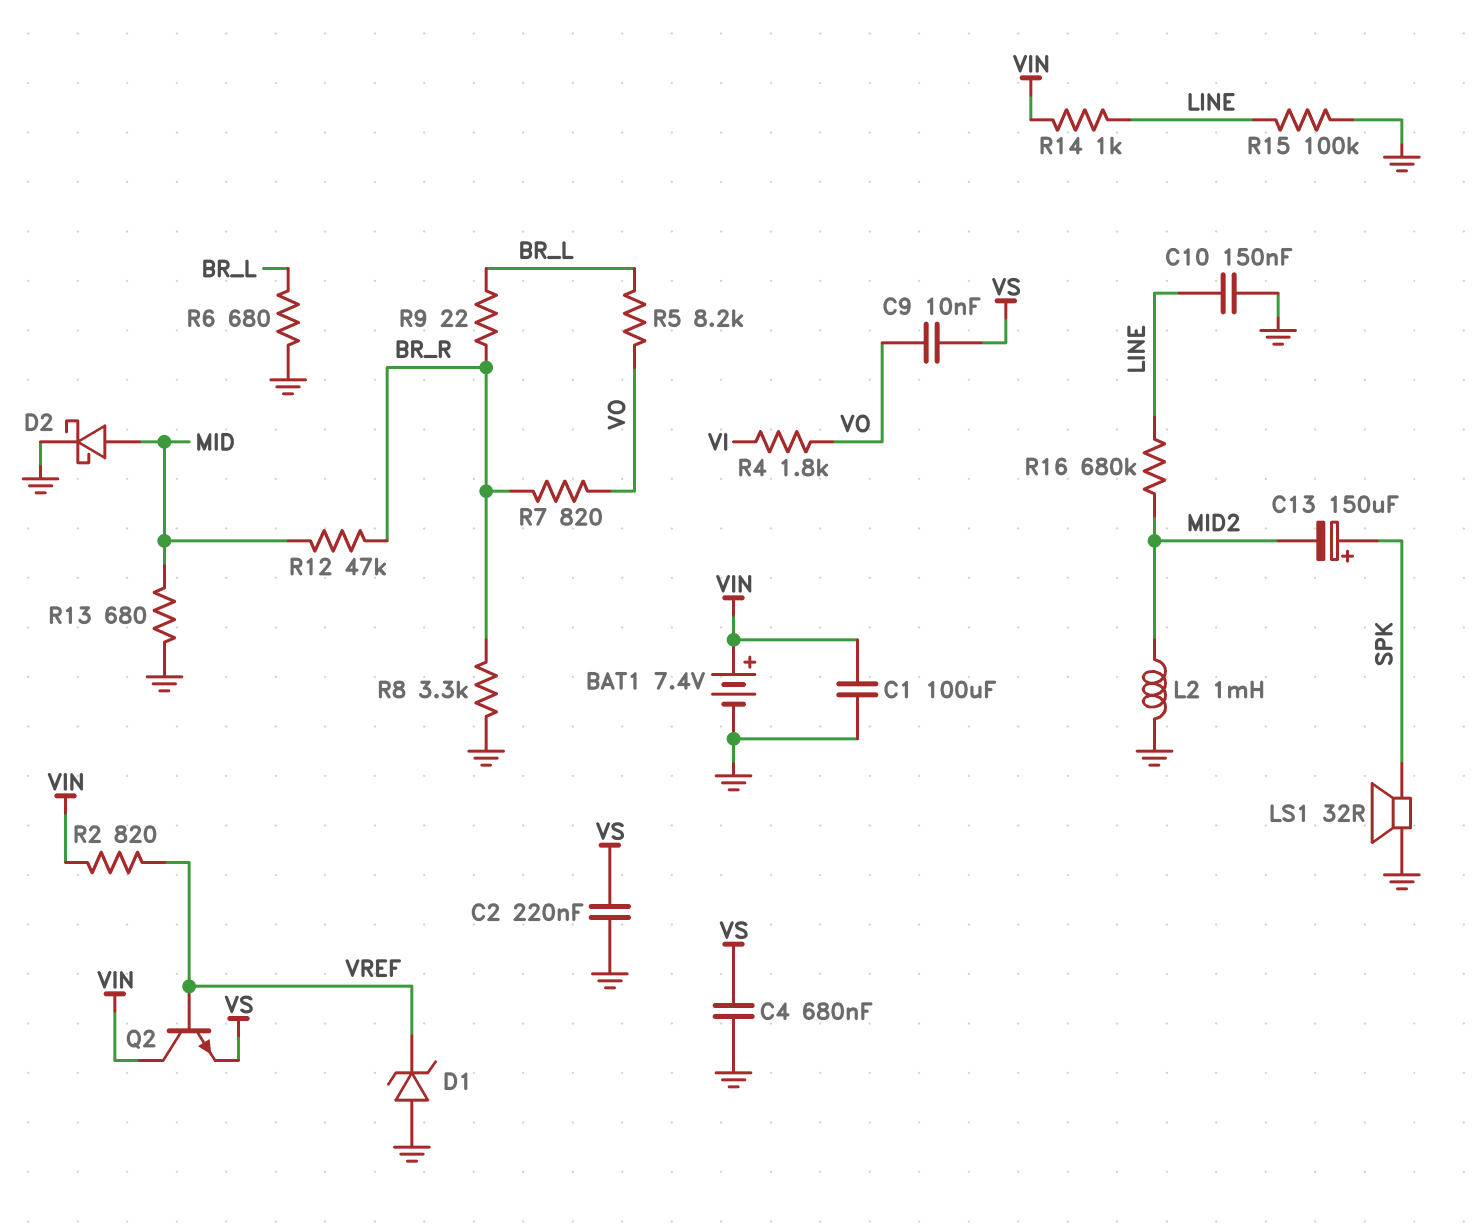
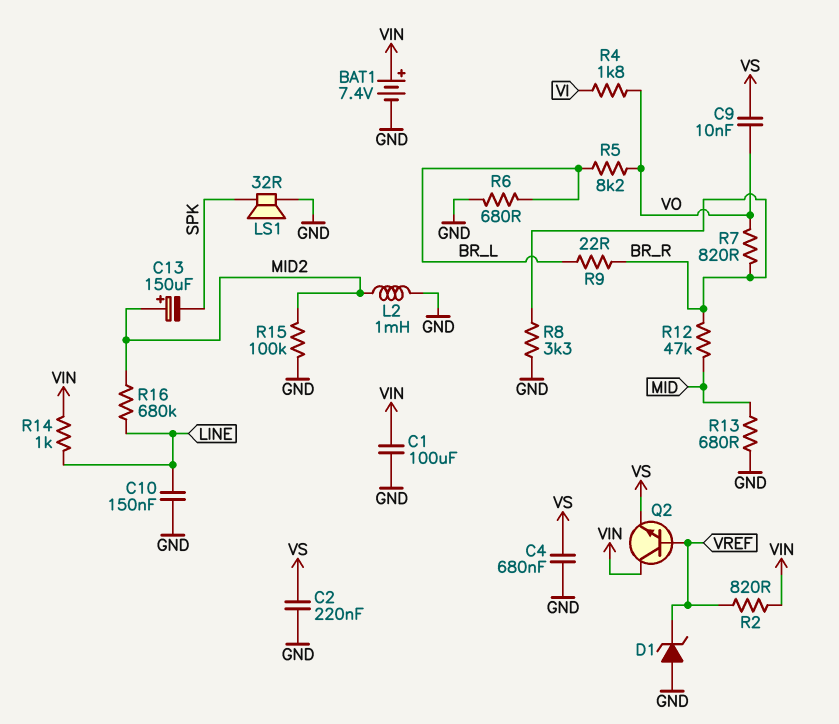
C13: 150uF (plus SPK, minus MID2) -> 150uF (plus MID2, minus SPK)
D2: schottky (A MID, K GND) -> none
R15: 100k (GND, LINE) -> 100k (GND, MID2)

